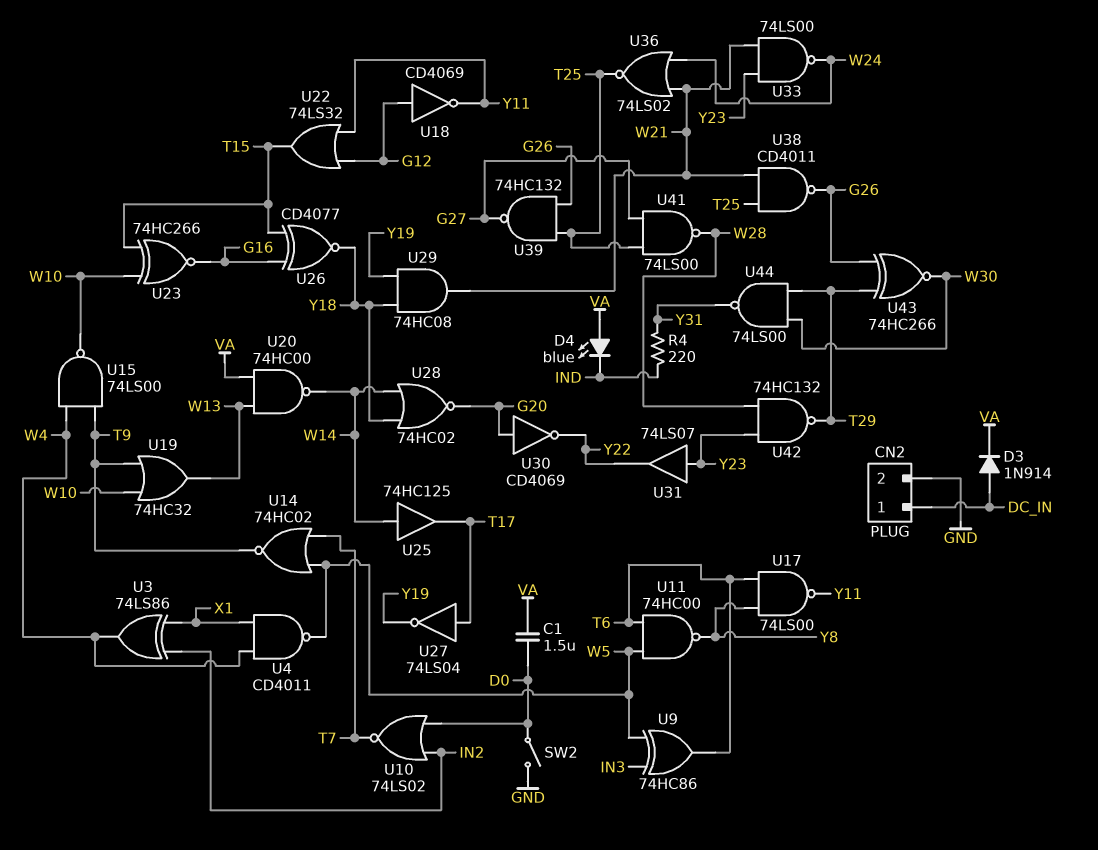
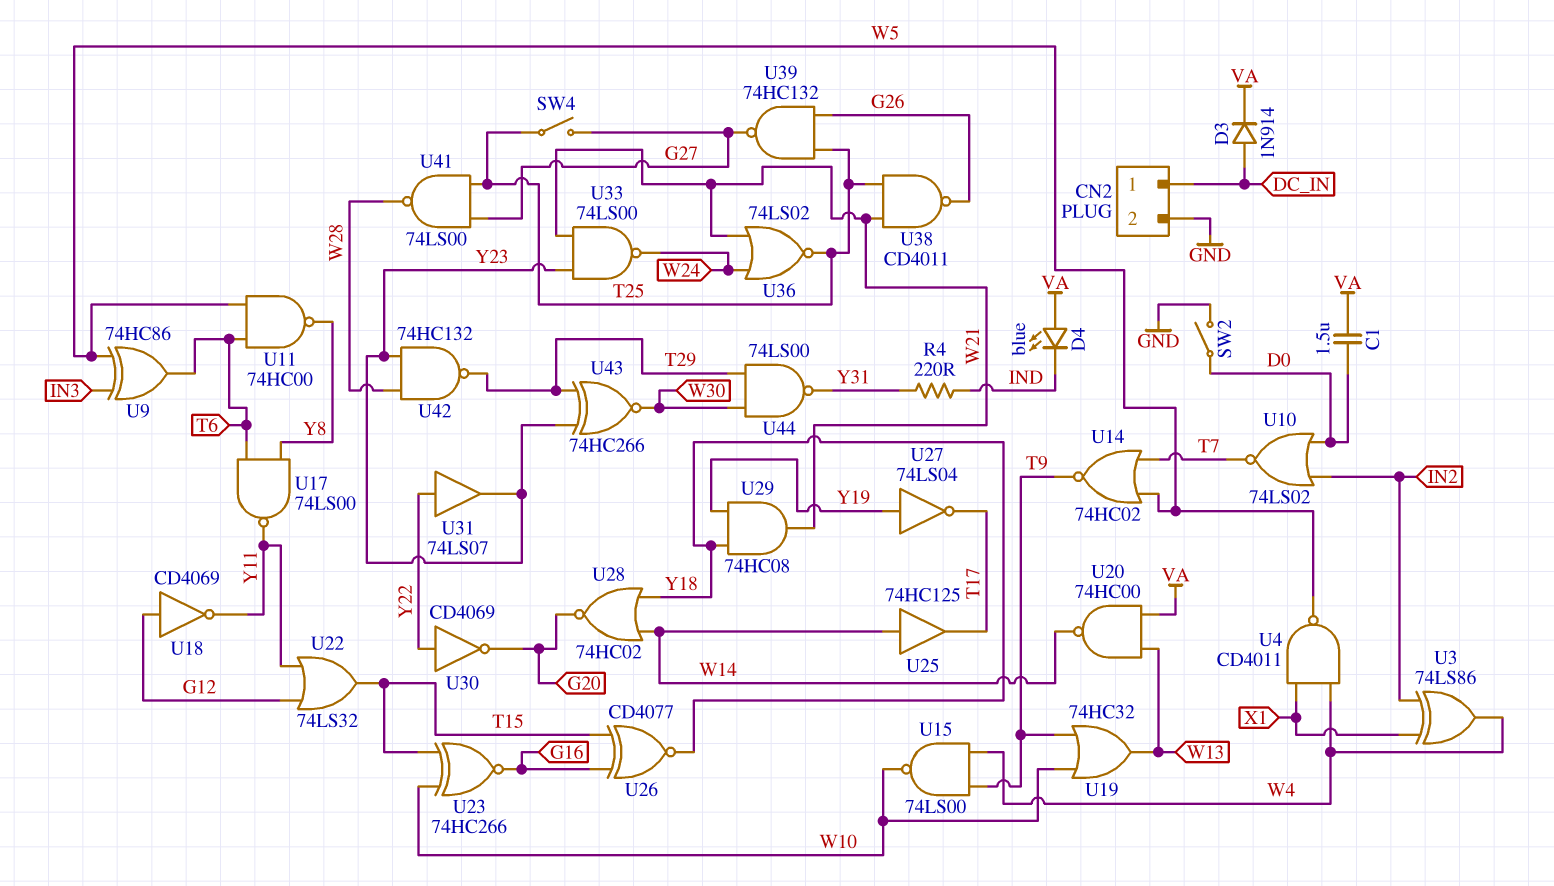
SW4: none -> switch (G27, T25)
U27: NOT 74LS04 (in T17, out Y19) -> NOT 74LS04 (in Y19, out T17)
U30: NOT CD4069 (in G20, out Y22) -> NOT CD4069 (in Y22, out G20)
U31: buffer 74LS07 (in Y23, out Y22) -> buffer 74LS07 (in Y22, out Y23)
U43: XNOR 74HC266 (in G26, in T29, out W30) -> XNOR 74HC266 (in T29, in Y23, out W30)

